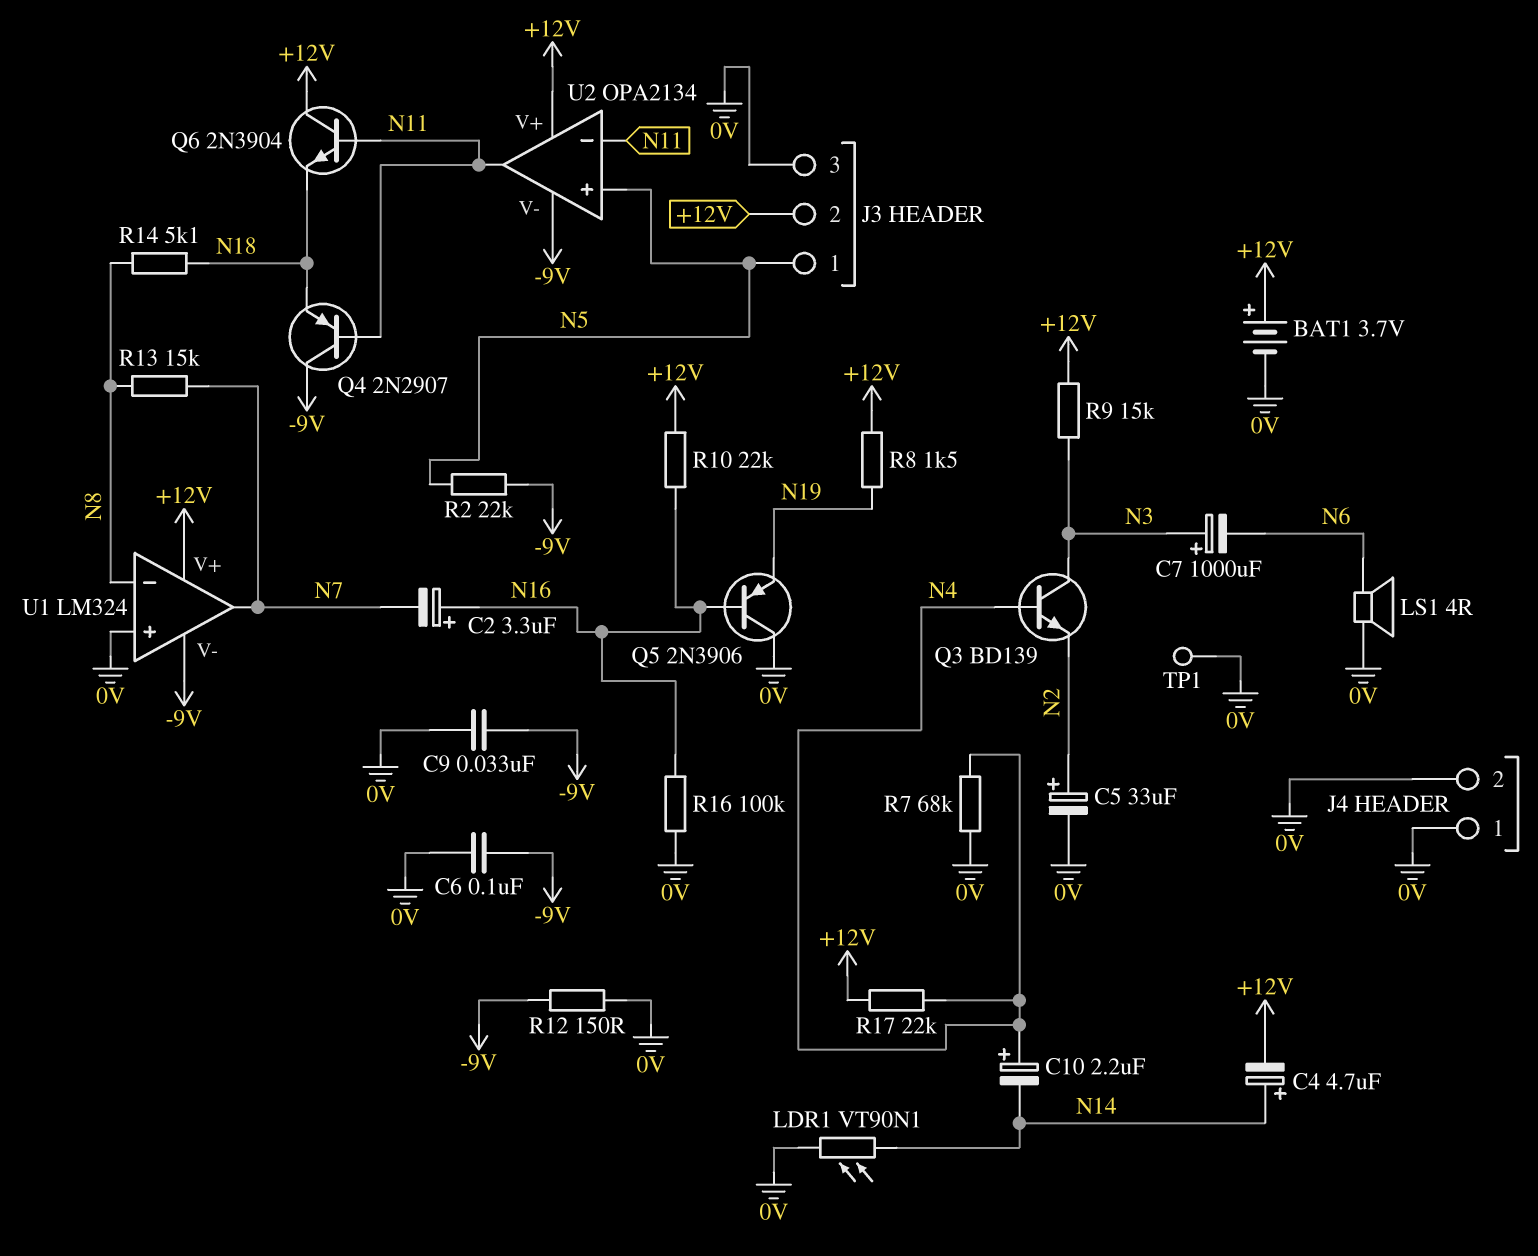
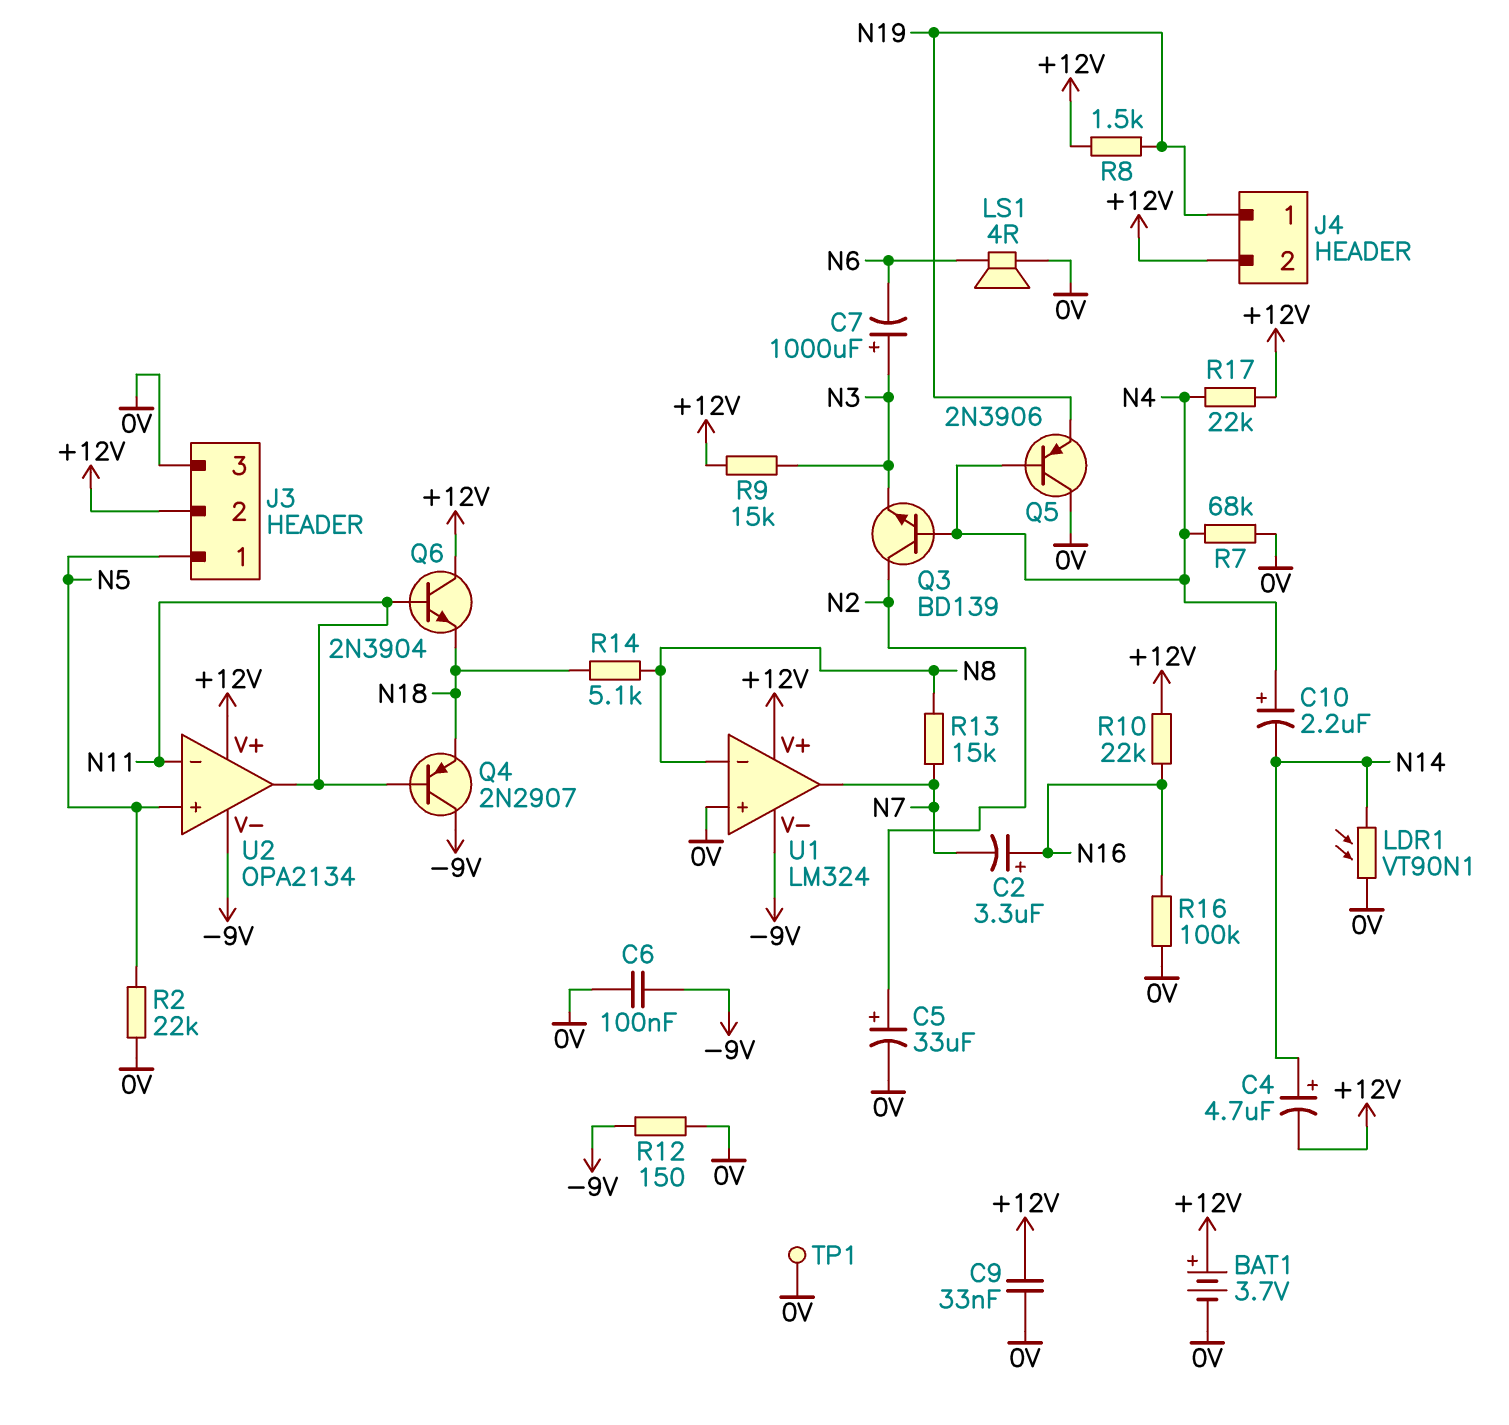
C9: 33nF (-9V, 0V) -> 33nF (+12V, 0V)
J4 pin 1: 0V -> N19
J4 pin 2: 0V -> +12V
Q3: NPN BD139 (B N4, C N3, E N2) -> NPN BD139 (B N4, C N2, E N3)
Q5: PNP 2N3906 (B N16, C 0V, E N19) -> PNP 2N3906 (B N4, C 0V, E N19)
R2: 22k (-9V, N5) -> 22k (0V, N5)

